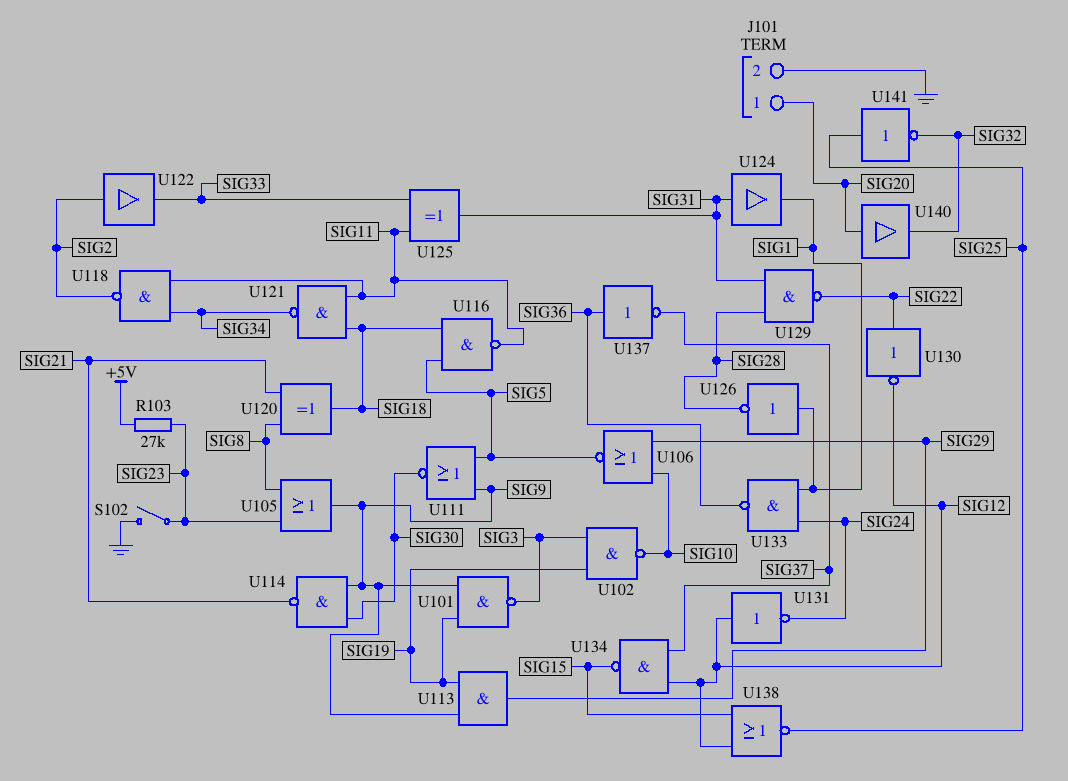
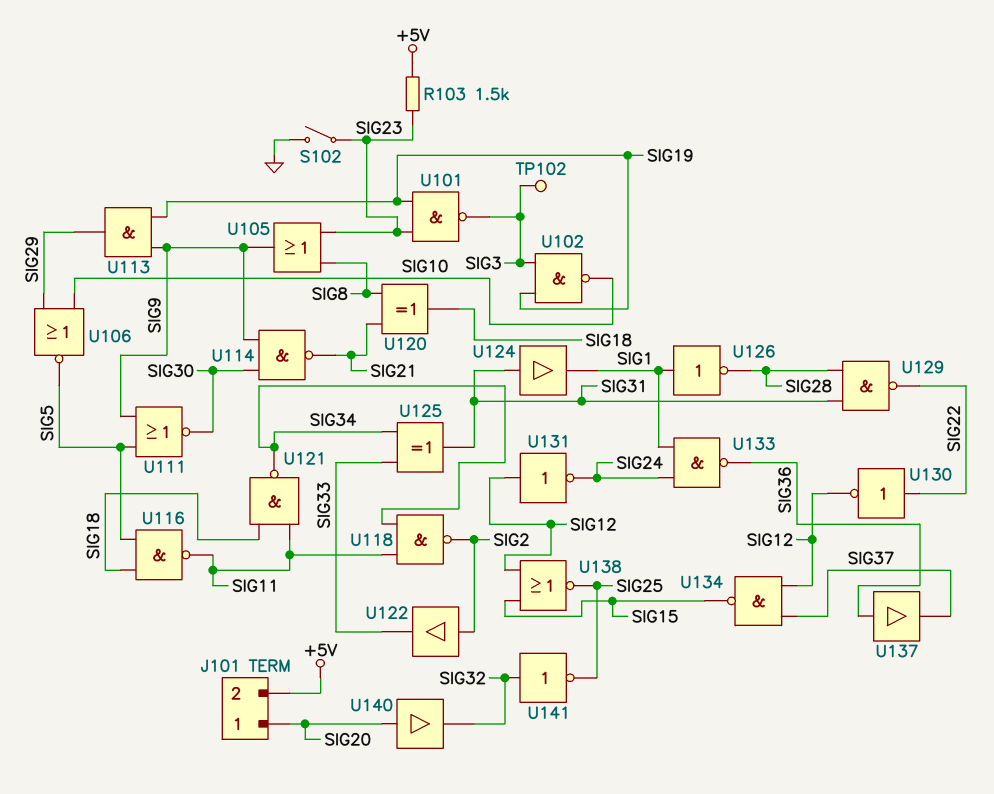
J101 pin 2: GND -> +5V
R103: 27k (+5V, SIG23) -> 1.5k (+5V, SIG23)
TP102: none -> test point (SIG3)
U101: NAND (in SIG9, in SIG19, out SIG3) -> NAND (in SIG19, in SIG23, out SIG3)
U125: XOR (in SIG11, in SIG33, out SIG31) -> XOR (in SIG33, in SIG34, out SIG31)
U137: NOT (in SIG36, out SIG37) -> buffer (in SIG36, out SIG37)
U141: NOT (in SIG25, out SIG32) -> NOT (in SIG32, out SIG25)

